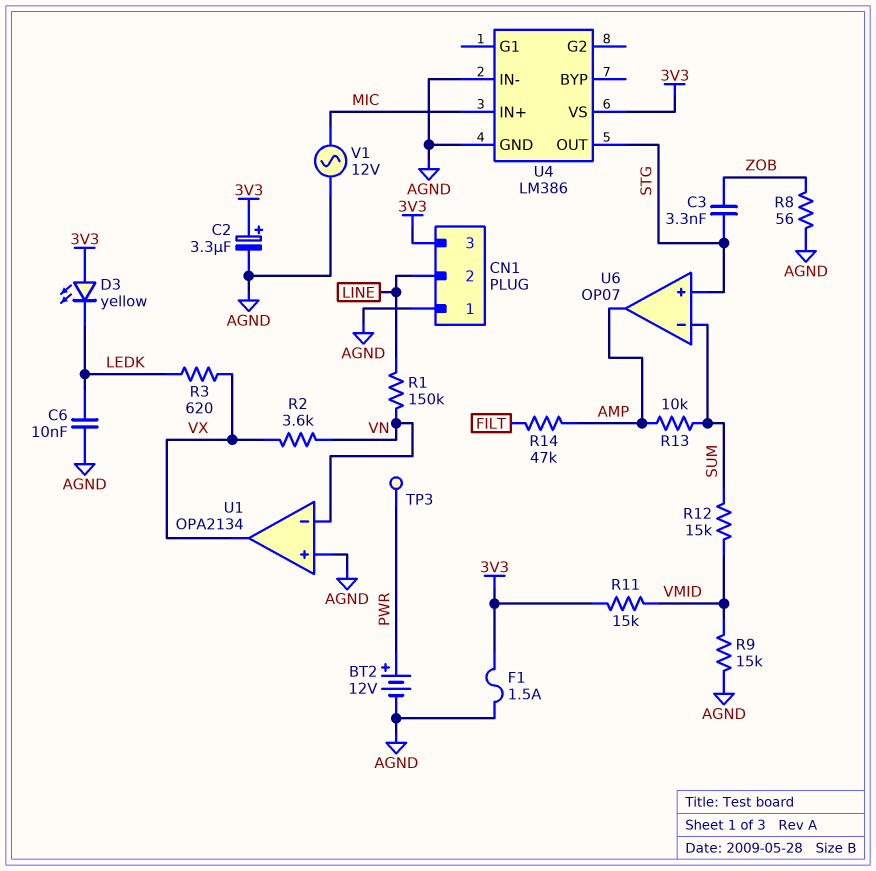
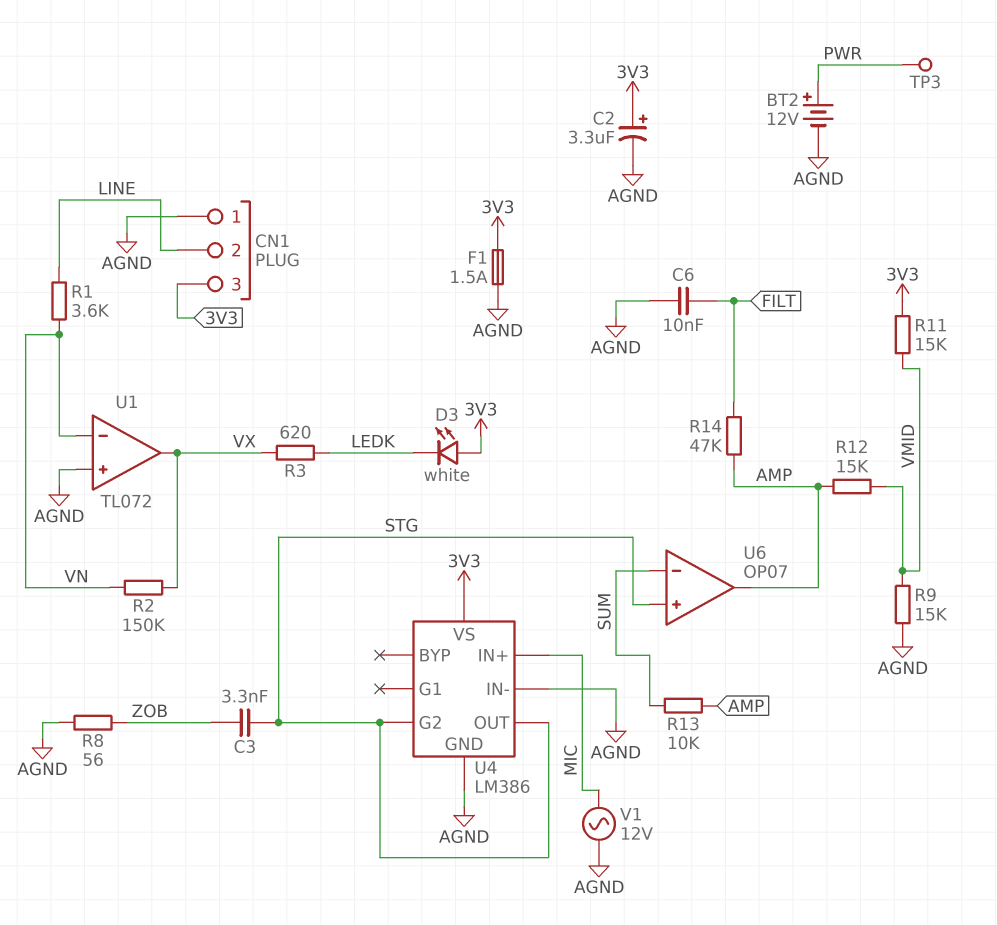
C6: 10nF (AGND, LEDK) -> 10nF (AGND, FILT)
D3: LED yellow (A 3V3, K LEDK) -> LED white (A 3V3, K LEDK)
R1: 150k (LINE, VN) -> 3.6k (LINE, VN)
R2: 3.6k (VN, VX) -> 150k (VN, VX)
R12: 15k (SUM, VMID) -> 15k (AMP, VMID)
U1: OPA2134 -> TL072
U4 pin G2: none -> STG

